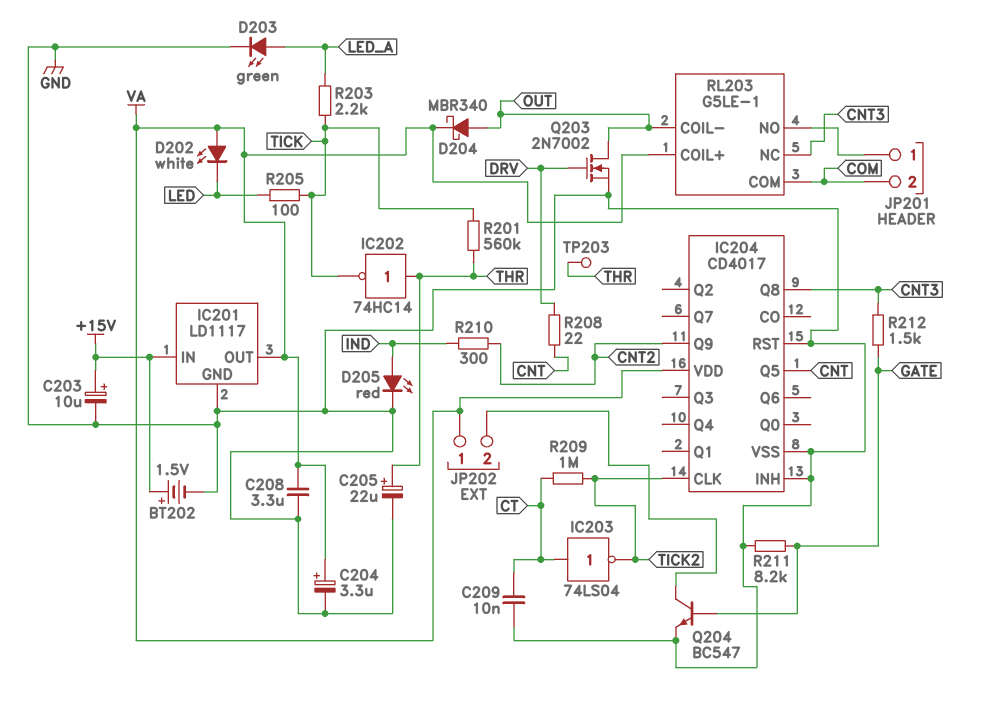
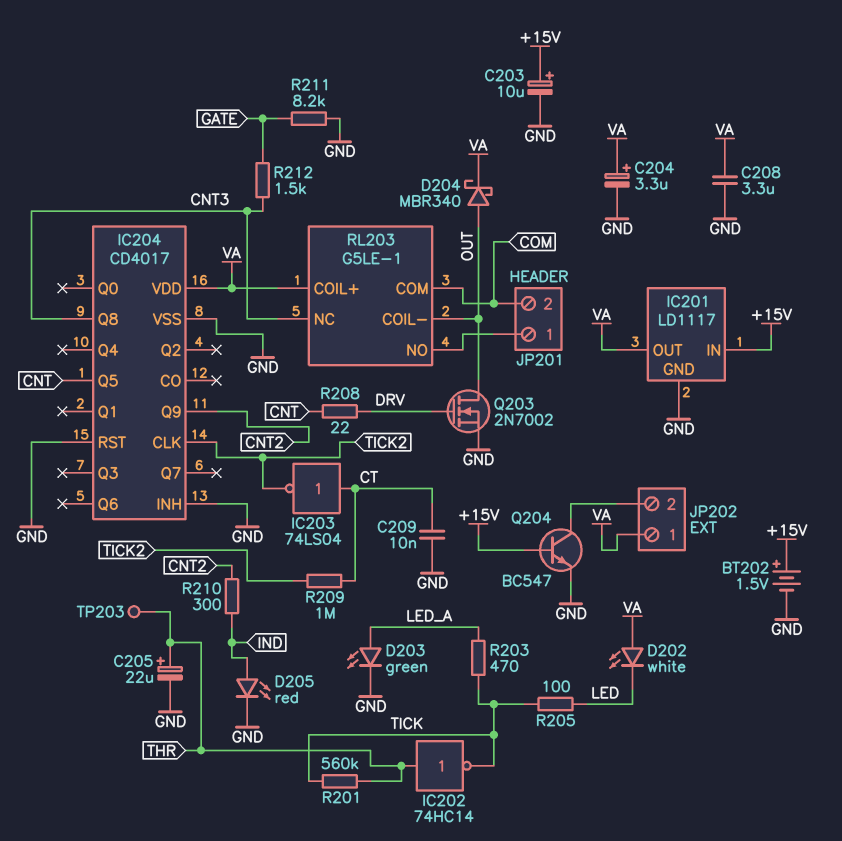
Q204: NPN BC547 (B GATE, C JP202/2, E GND) -> NPN BC547 (B +15V, C JP202/2, E GND)
R203: 2.2k (LED_A, TICK) -> 470 (LED_A, TICK)

